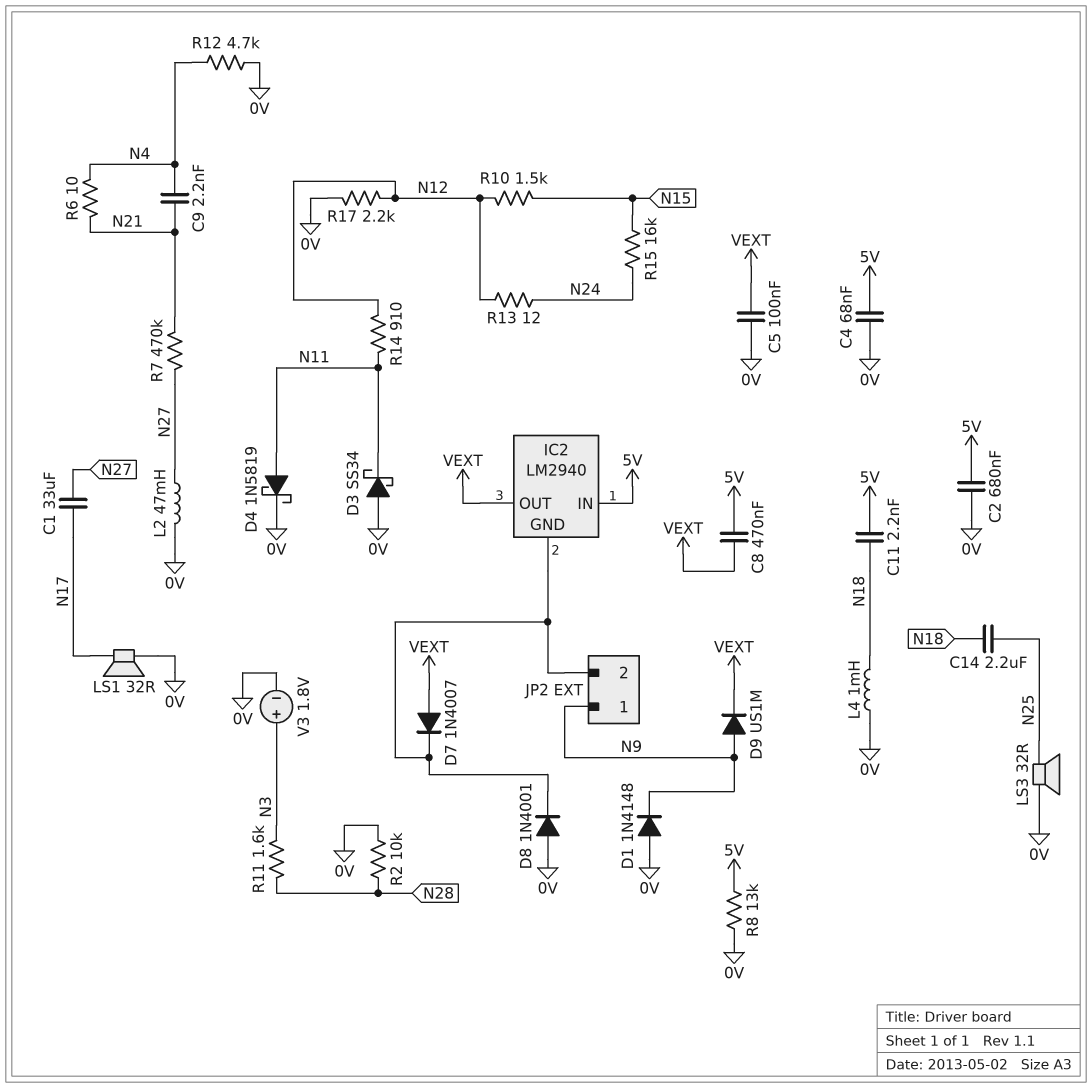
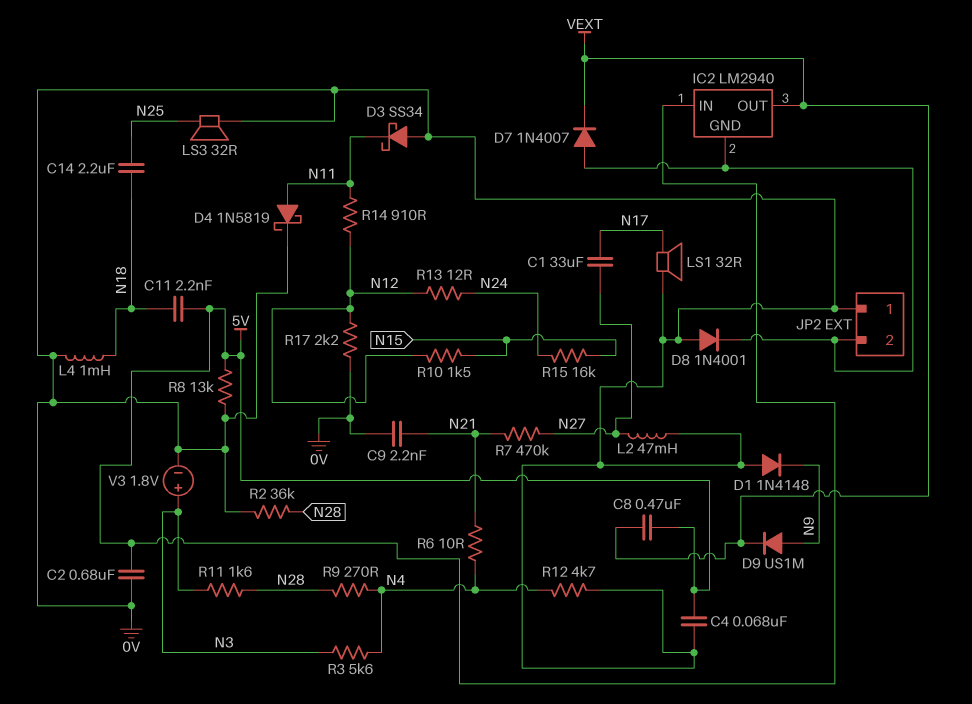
C5: 100nF (0V, VEXT) -> none
C9: 2.2nF (N4, N21) -> 2.2nF (0V, N21)
D7: diode 1N4007 (A VEXT, K IC2/GND) -> diode 1N4007 (A IC2/GND, K VEXT)
JP2 pin 1: N9 -> 0V
R2: 10k (0V, N28) -> 36k (0V, N28)
R3: none -> 5.6k (N3, N4)
R9: none -> 270 (N4, N28)

